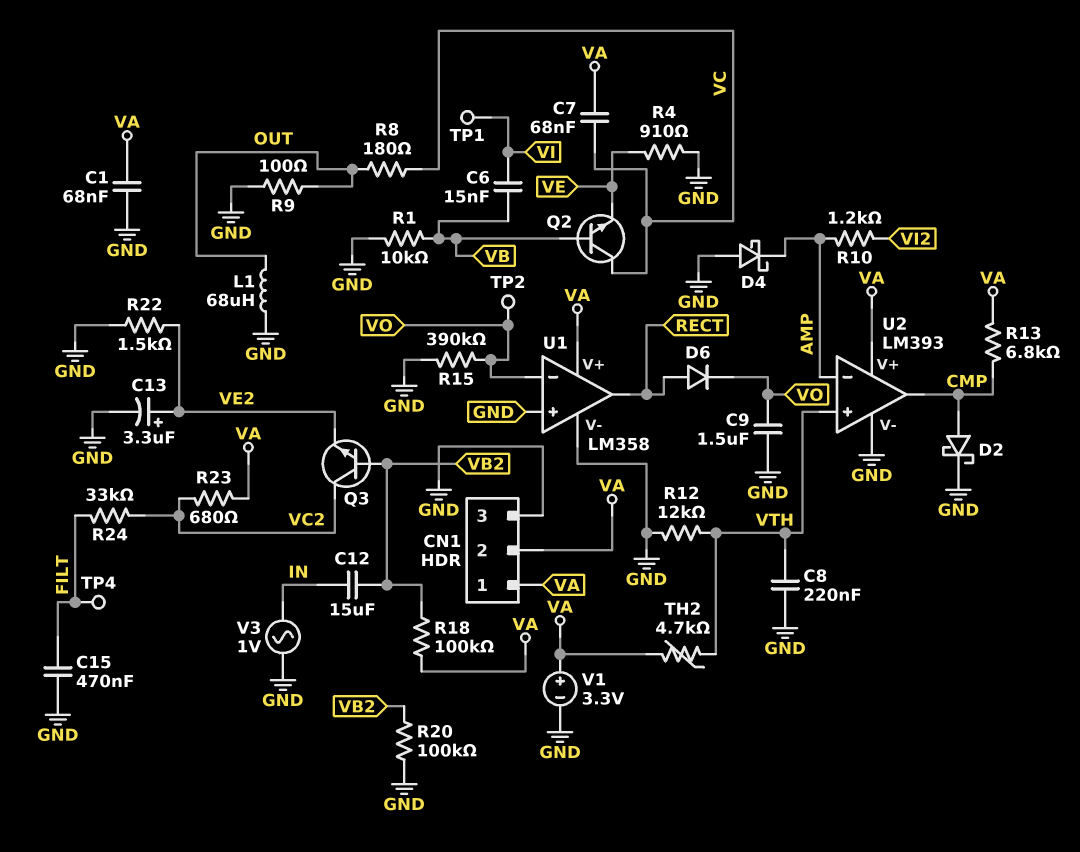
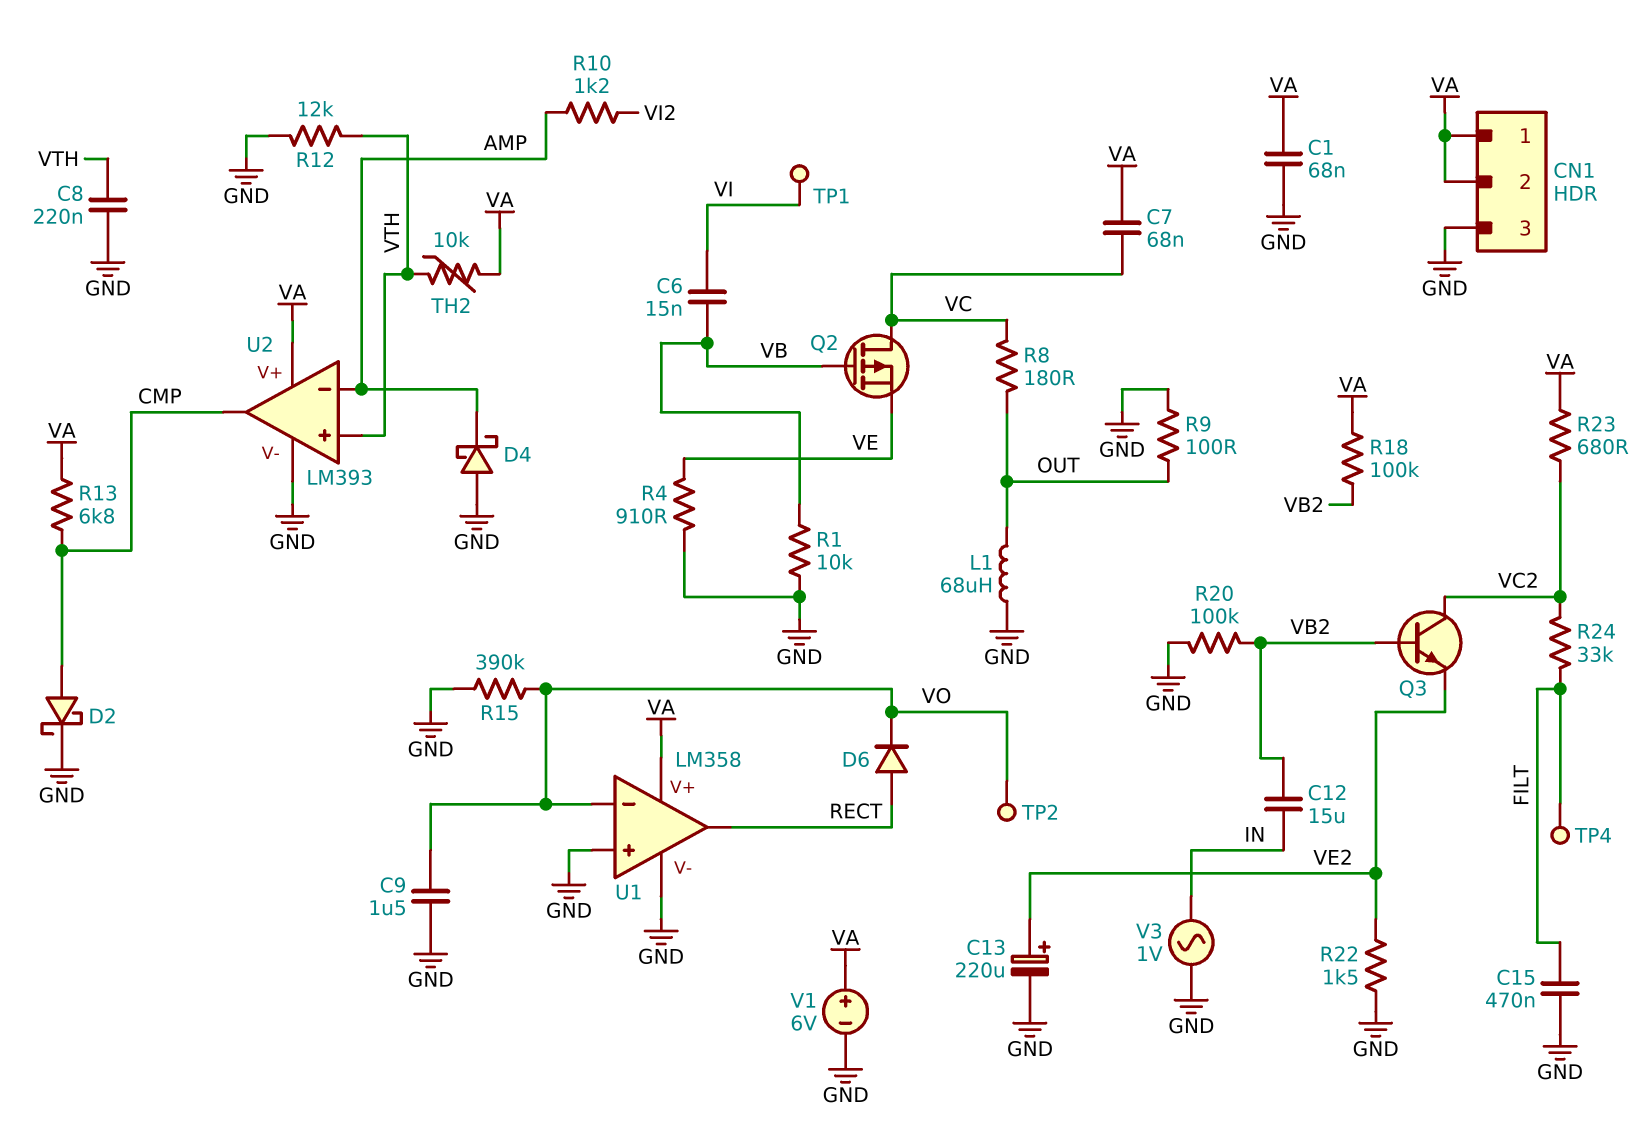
C13: 3.3uF (plus VE2, minus GND) -> 220uF (plus VE2, minus GND)
Q2: NPN (B VB, C VC, E VE) -> PMOS (G VB, D VC, S VE)
TH2: 4.7k (VA, VTH) -> 10k (VA, VTH)
V1: 3.3V (plus VA, minus GND) -> 6V (plus VA, minus GND)

